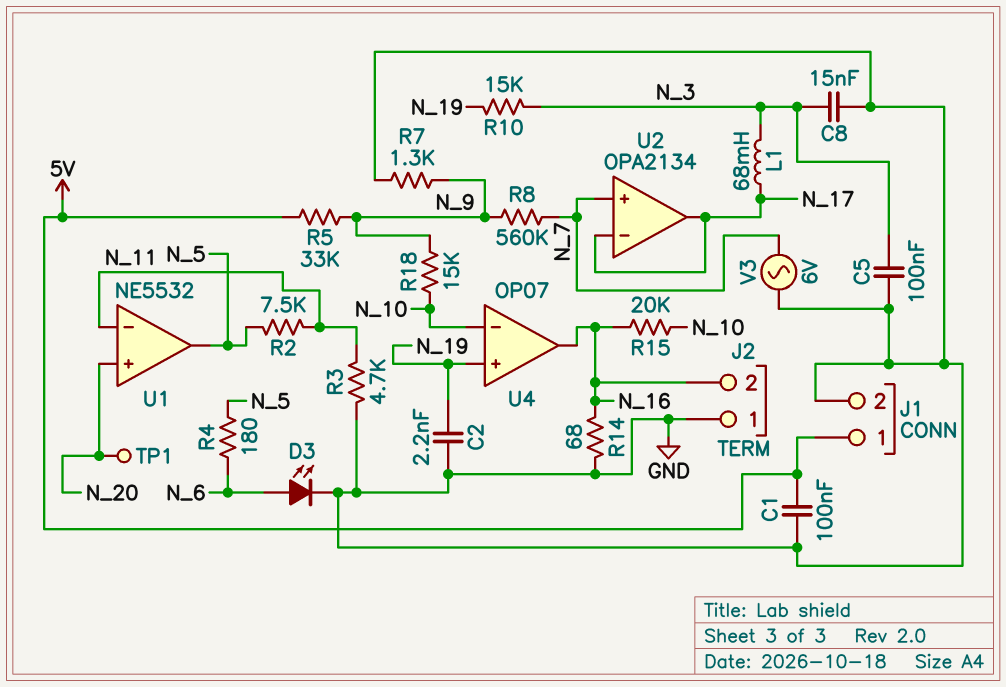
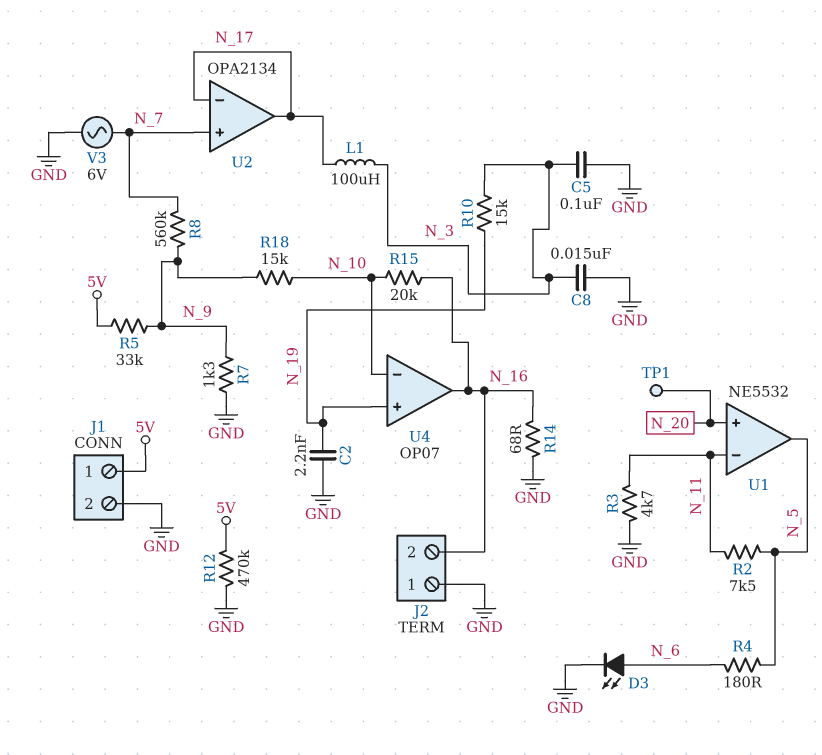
C1: 100nF (5V, GND) -> none
L1: 68mH (N_3, N_17) -> 100uH (N_3, N_17)
R12: none -> 470k (5V, GND)

